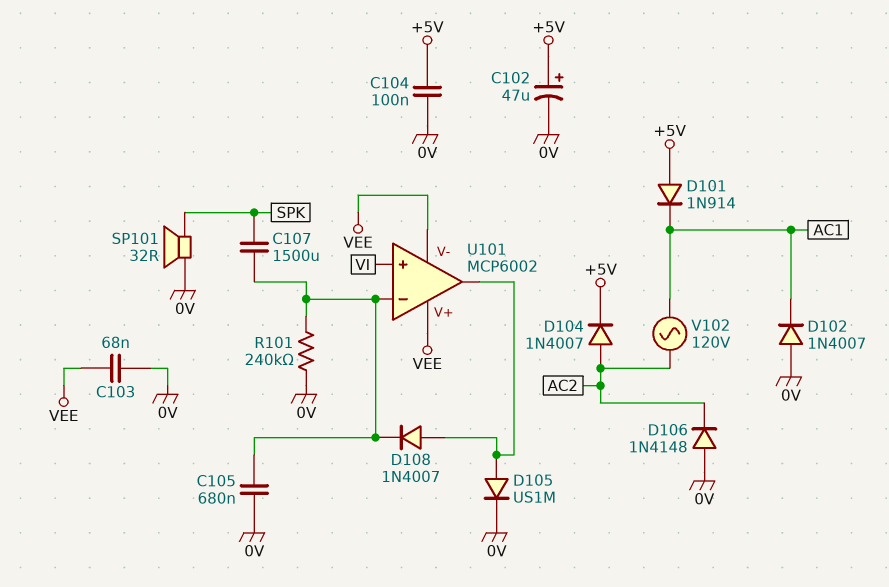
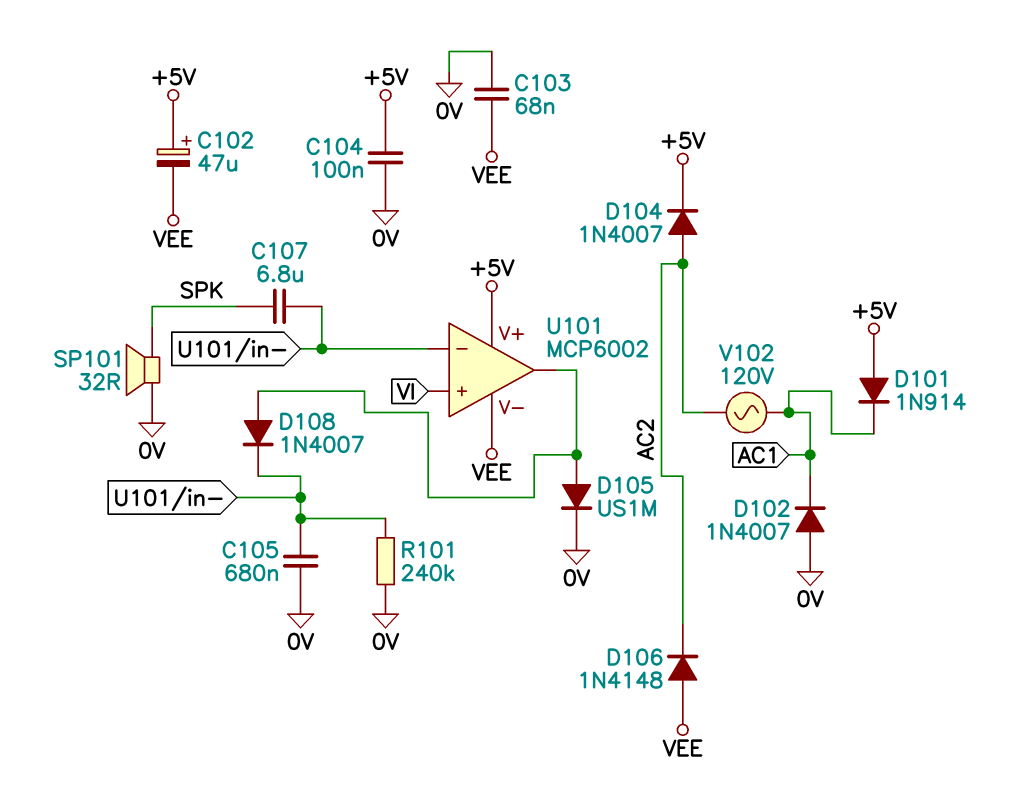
C102: 47uF (plus +5V, minus 0V) -> 47uF (plus +5V, minus VEE)
C107: 1500uF (SPK, U101/in-) -> 6.8uF (SPK, U101/in-)
D106: diode 1N4148 (A 0V, K AC2) -> diode 1N4148 (A VEE, K AC2)
U101 pin V+: VEE -> +5V

